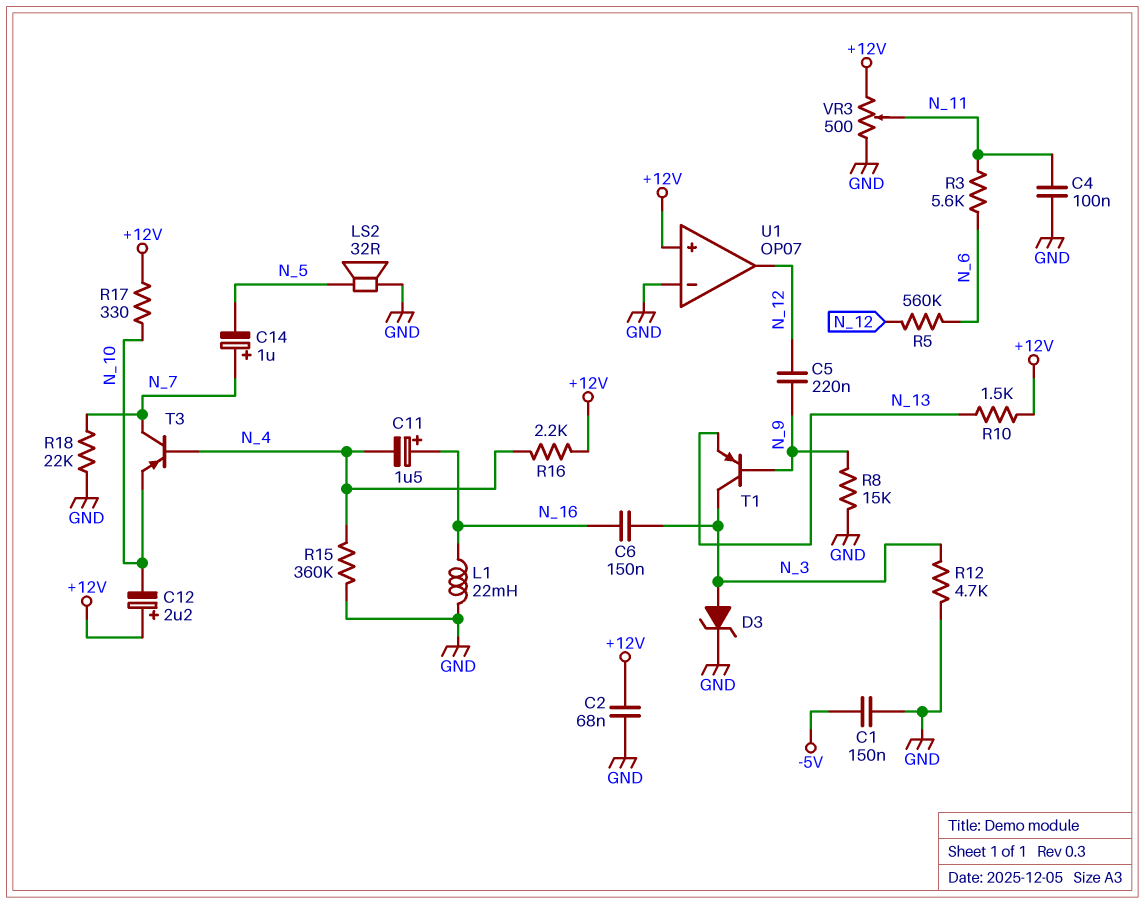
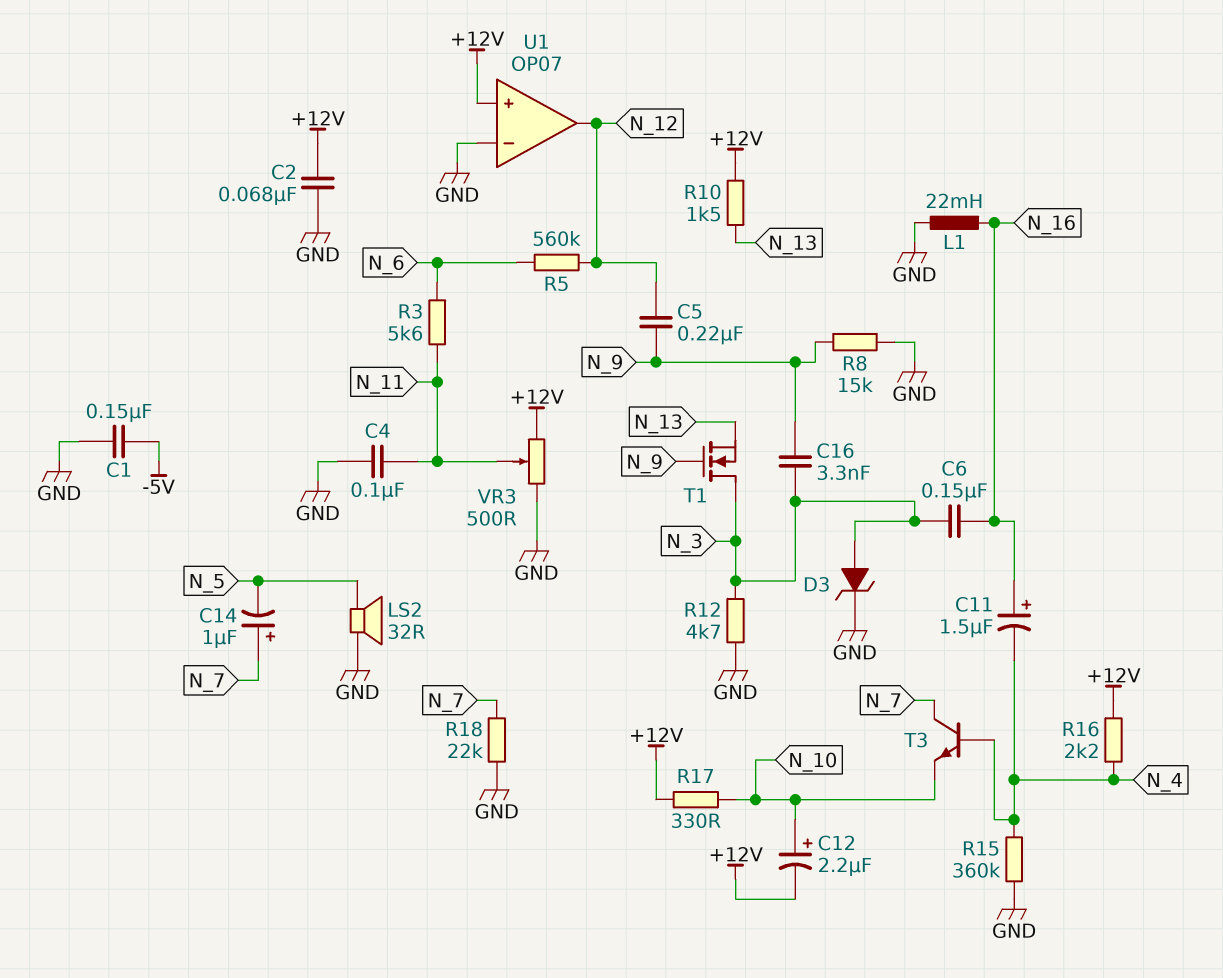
C12: 2.2uF (plus +12V, minus N_10) -> 2.2uF (plus N_10, minus +12V)
C16: none -> 3.3nF (N_3, N_9)
T1: PNP (B N_9, C N_3, E N_13) -> NMOS (G N_9, D N_3, S N_13)
T3: PNP (B N_4, C N_7, E N_10) -> NPN (B N_4, C N_7, E N_10)

